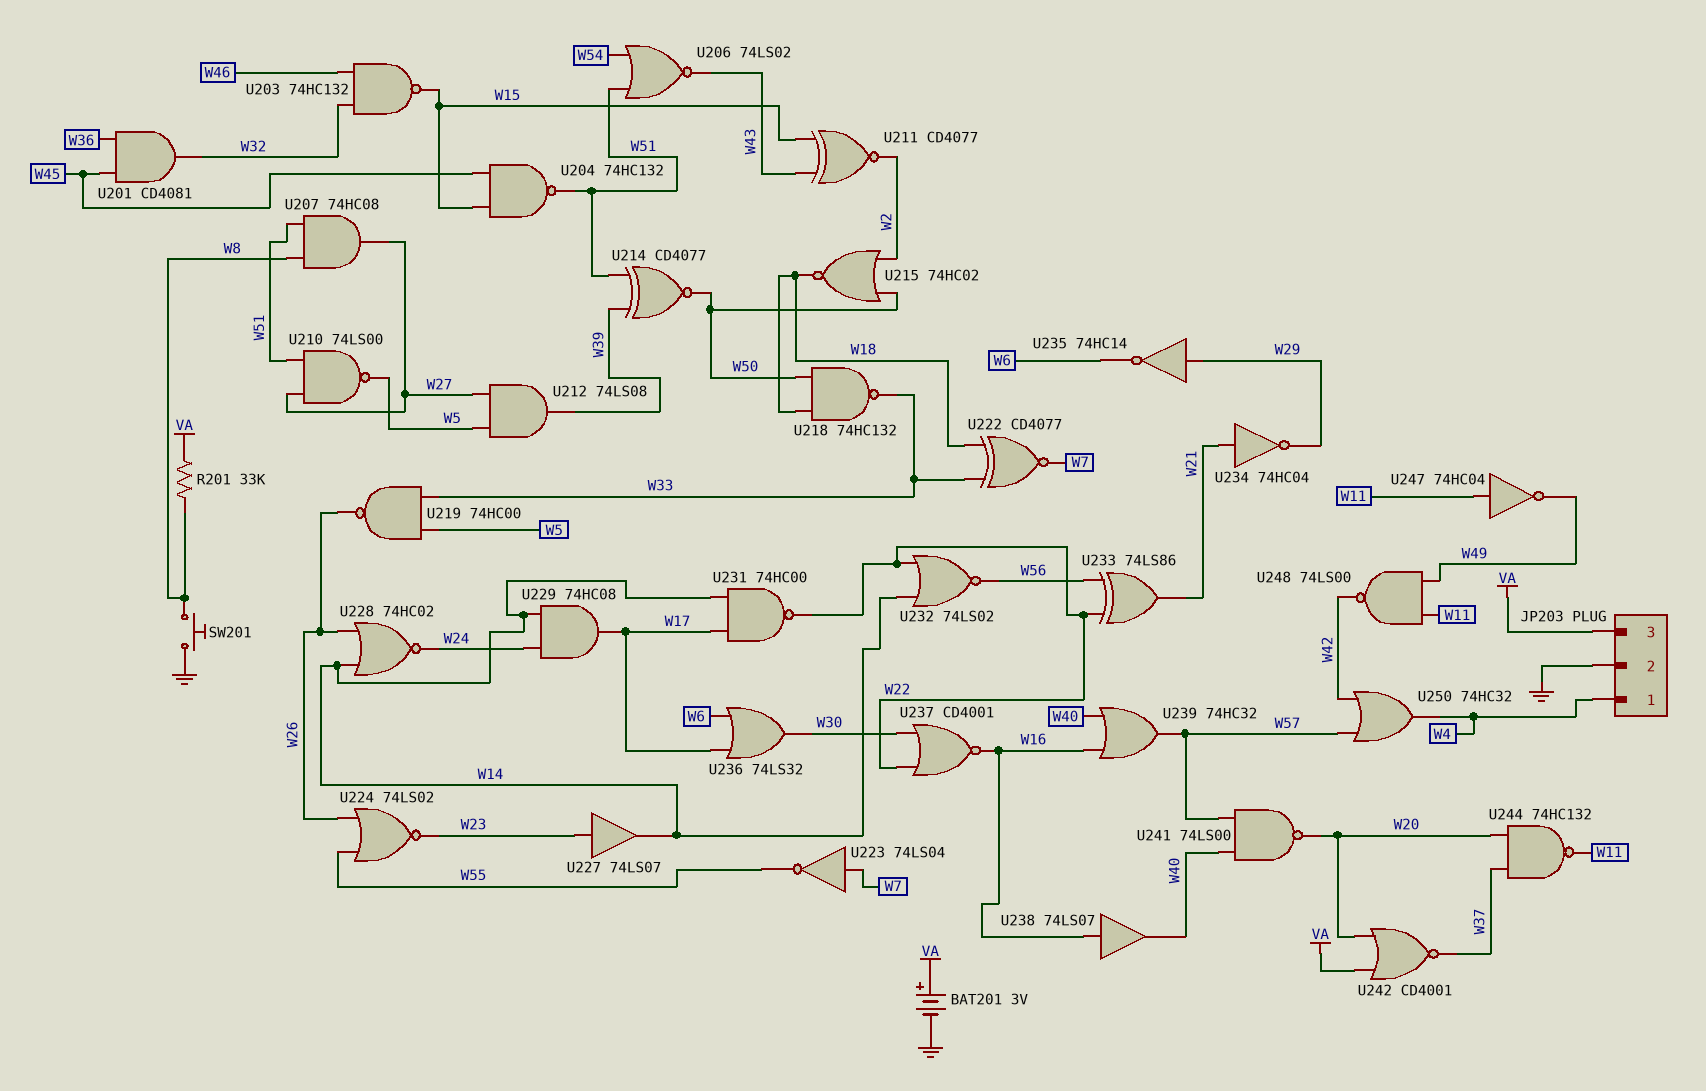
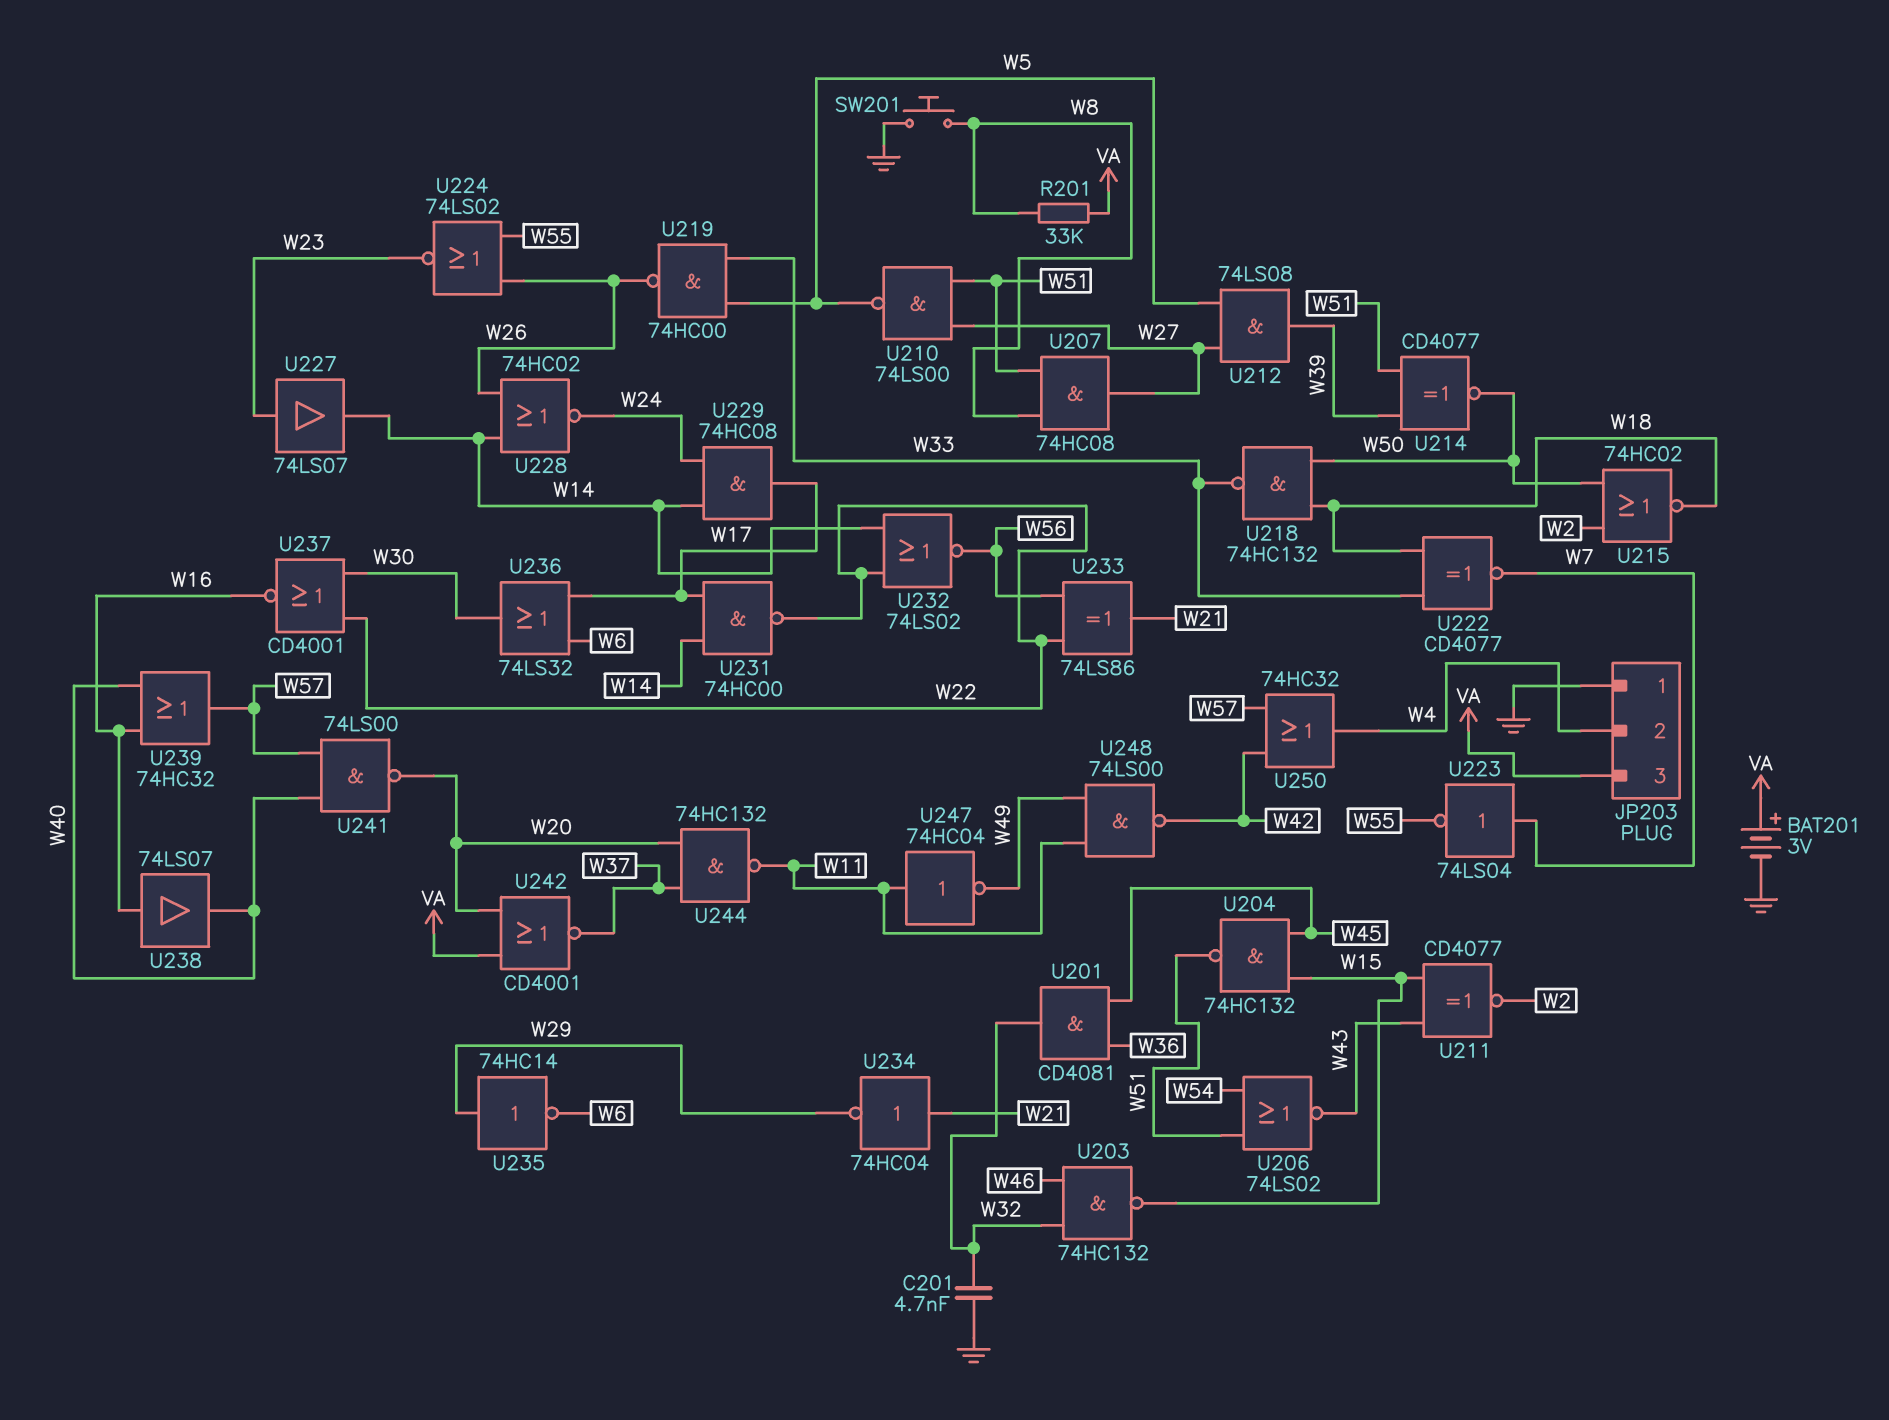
C201: none -> 4.7nF (GND, W32)
JP203 pin 1: W4 -> GND
JP203 pin 2: GND -> W4

